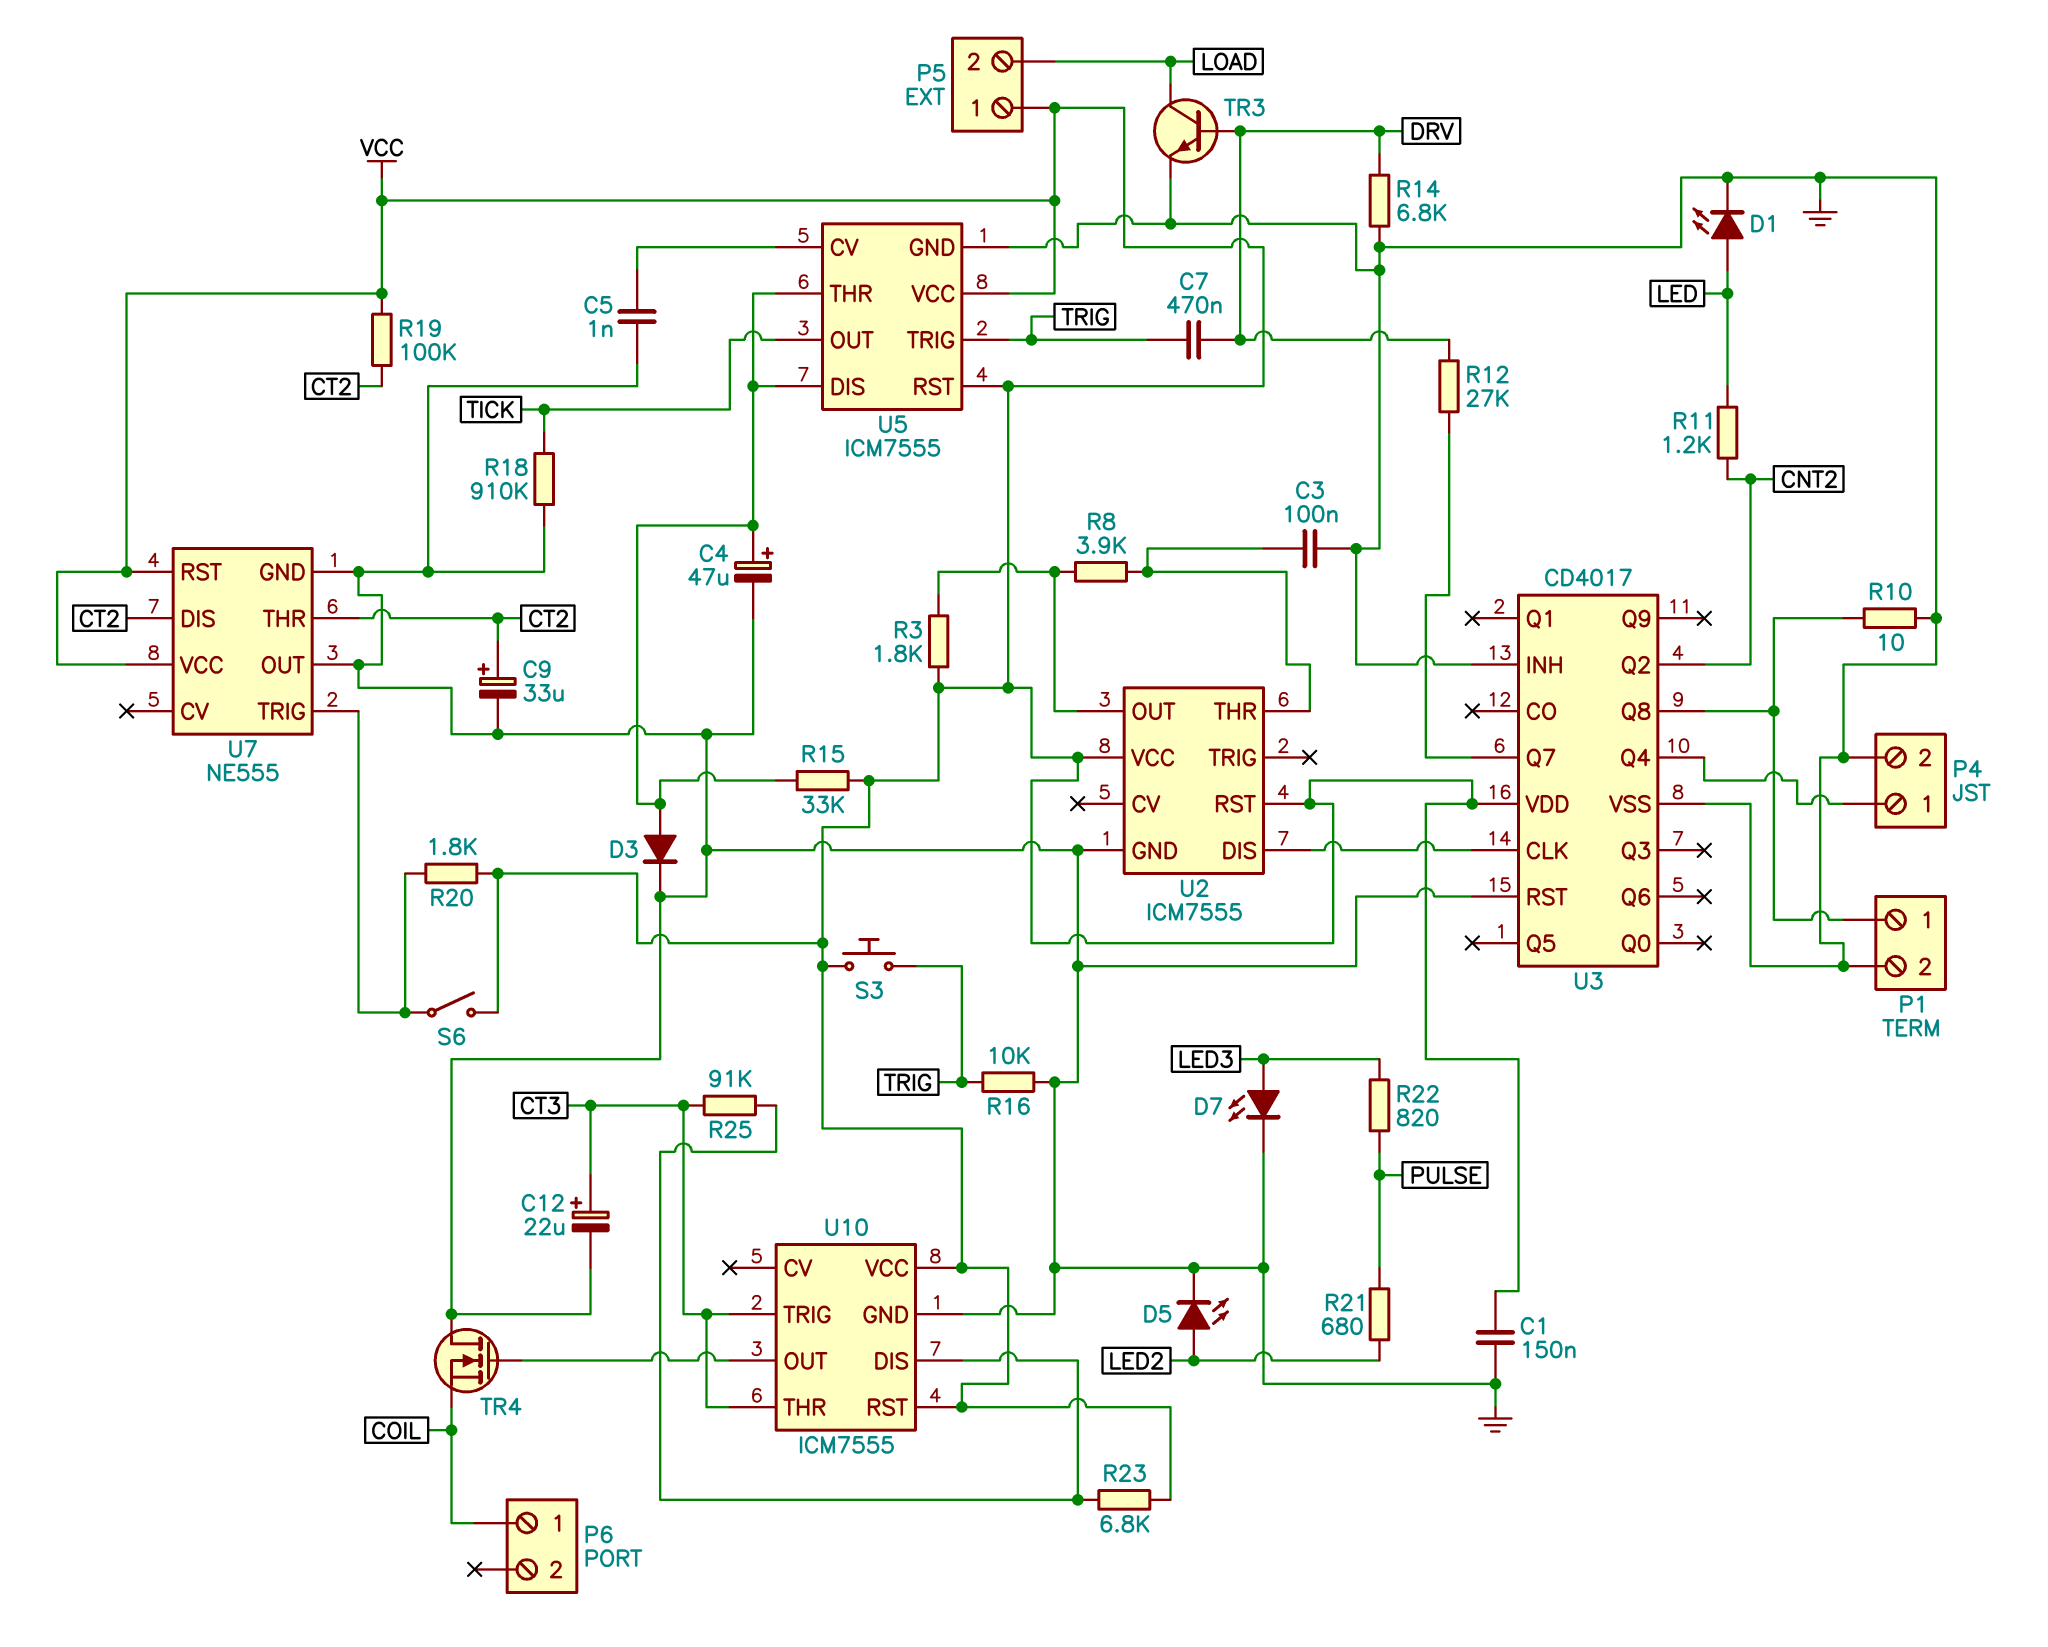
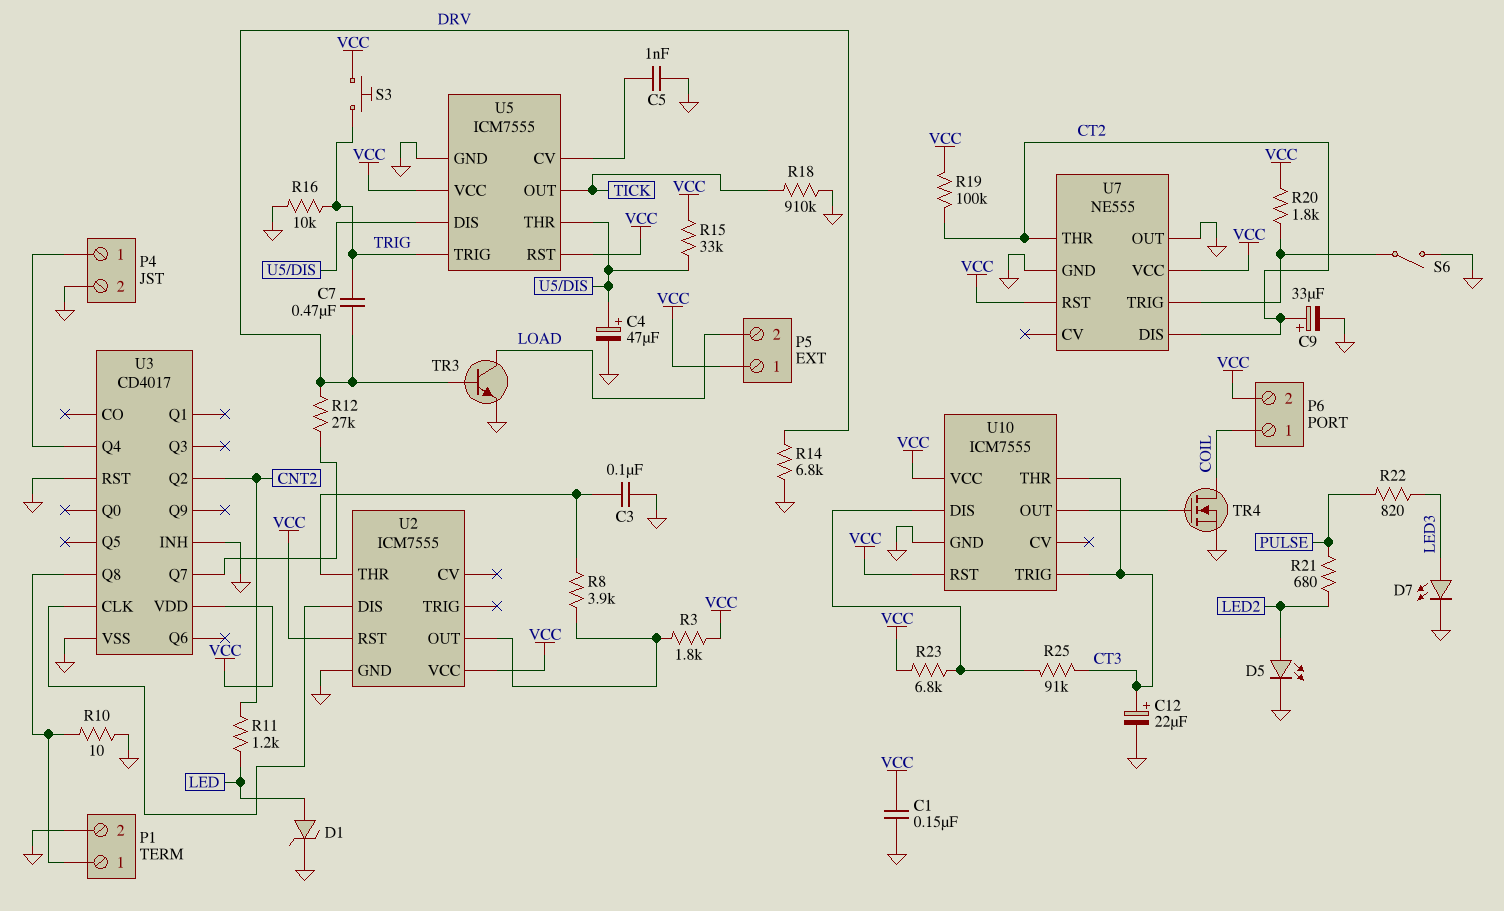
D1: LED (A LED, K GND) -> zener (A LED, K GND)
D3: diode (A U5/DIS, K GND) -> none
P6 pin 2: none -> VCC
S6: switch (U7/TRIG, VCC) -> switch (GND, U7/TRIG)
TR4: NMOS (G U10/OUT, D GND, S COIL) -> NMOS (G U10/OUT, D COIL, S GND)

